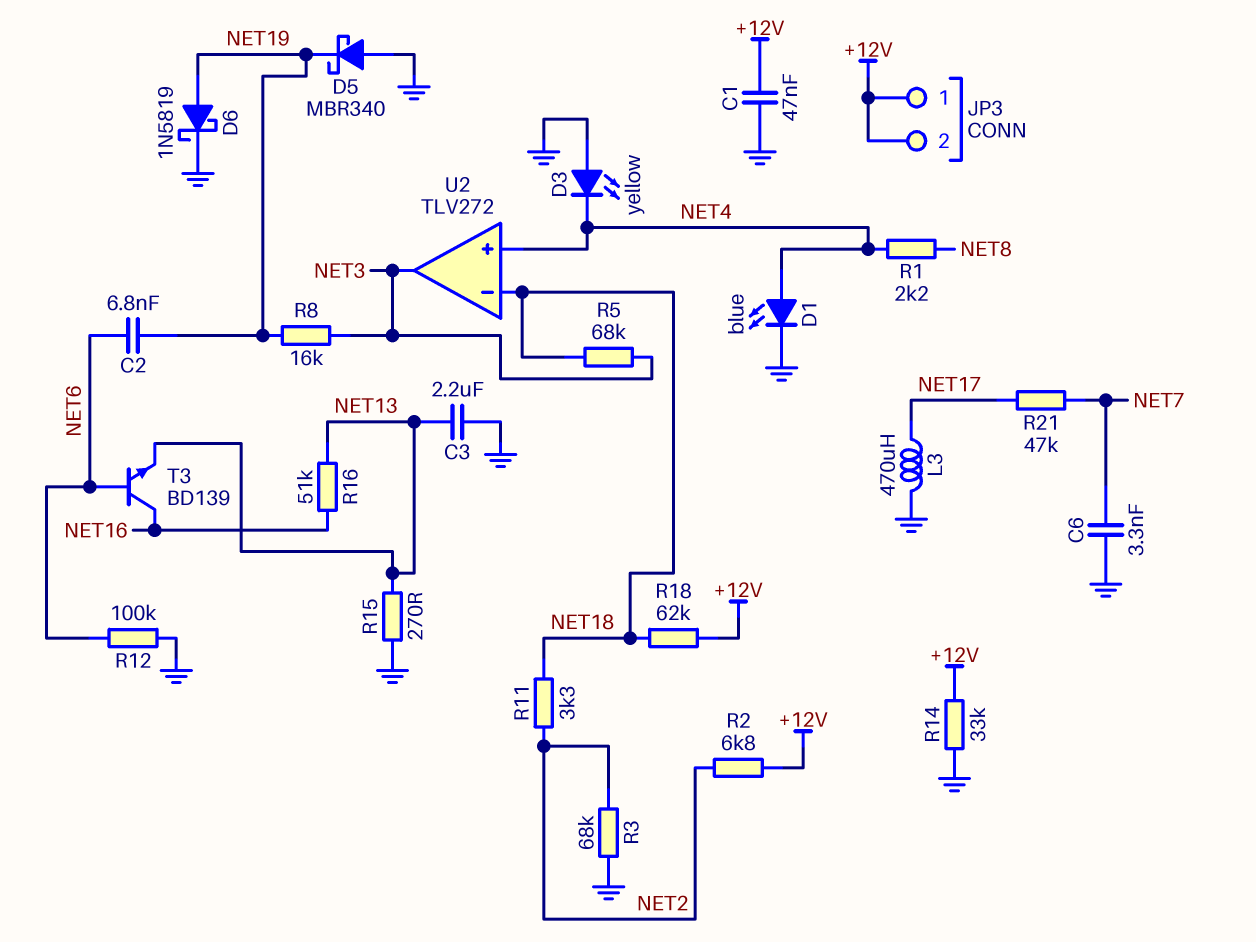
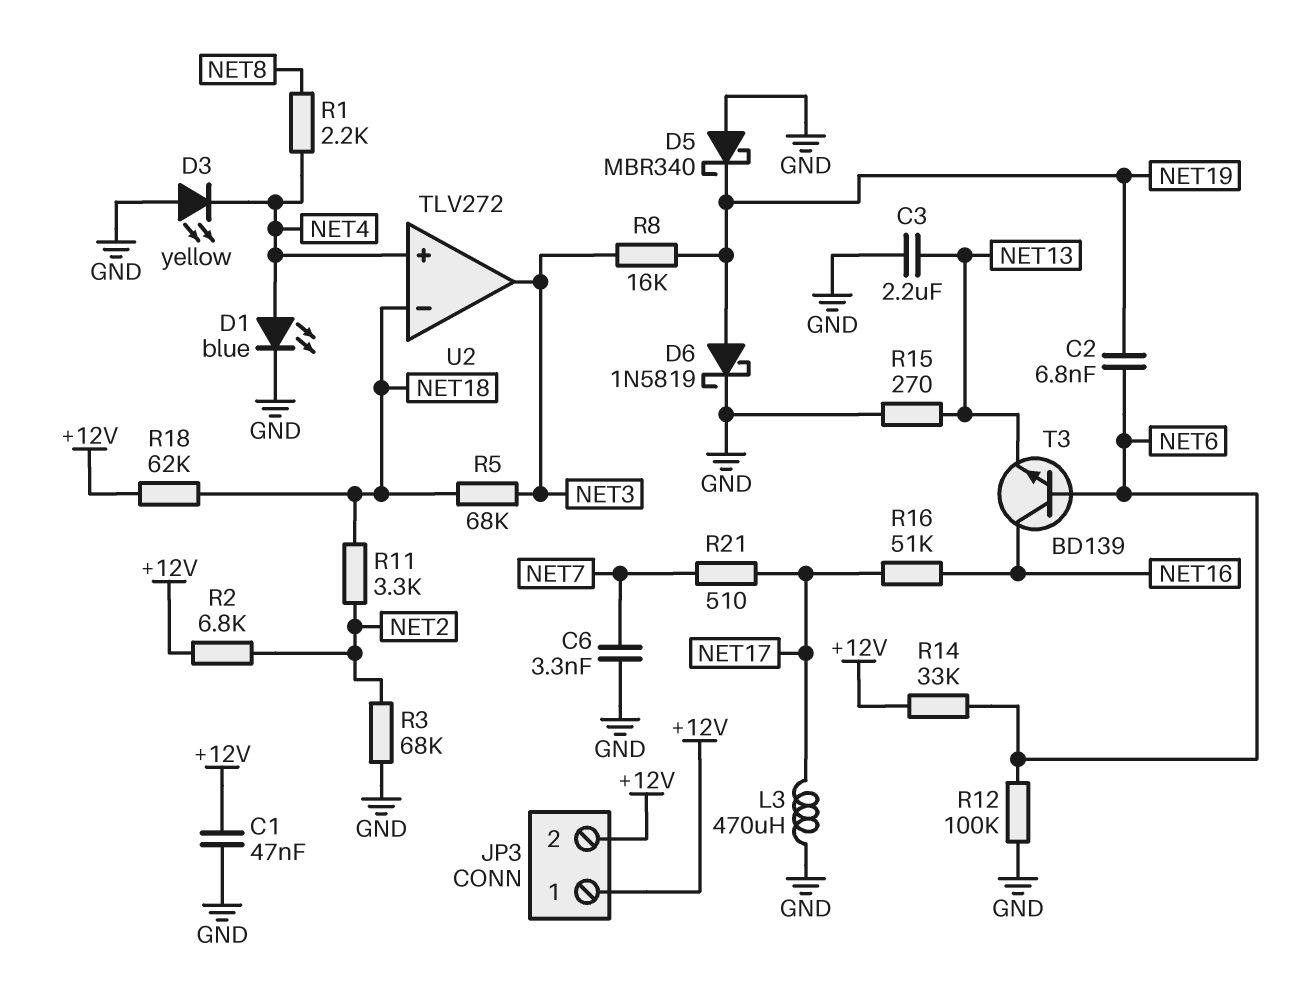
R14: 33k (+12V, GND) -> 33k (+12V, NET6)
R16: 51k (NET13, NET16) -> 51k (NET16, NET17)
R21: 47k (NET7, NET17) -> 510 (NET7, NET17)

